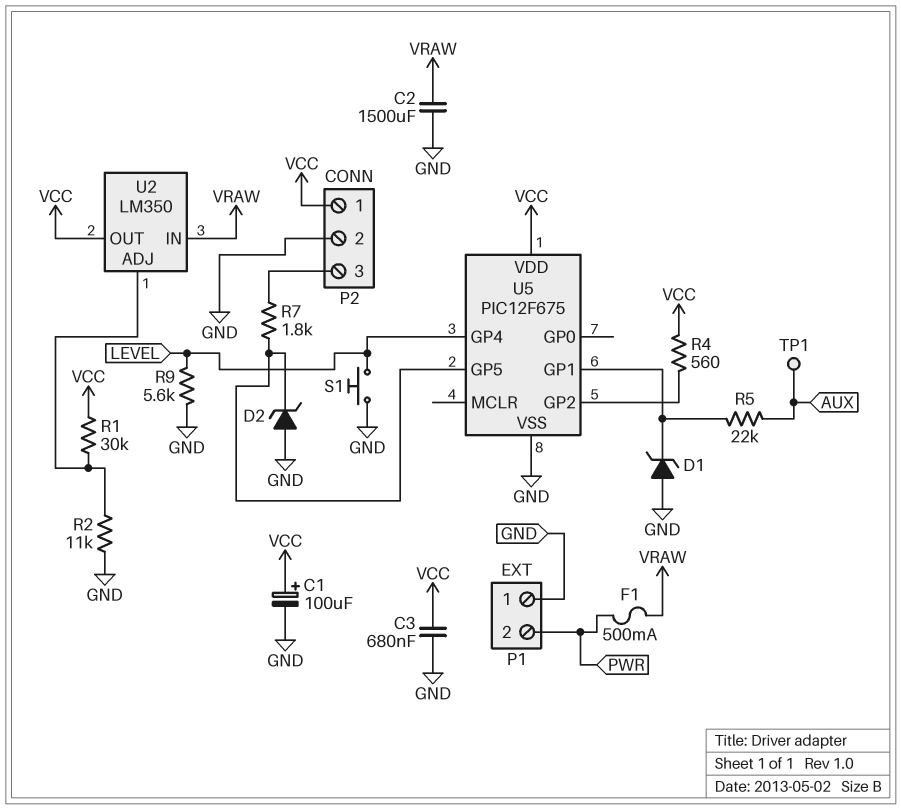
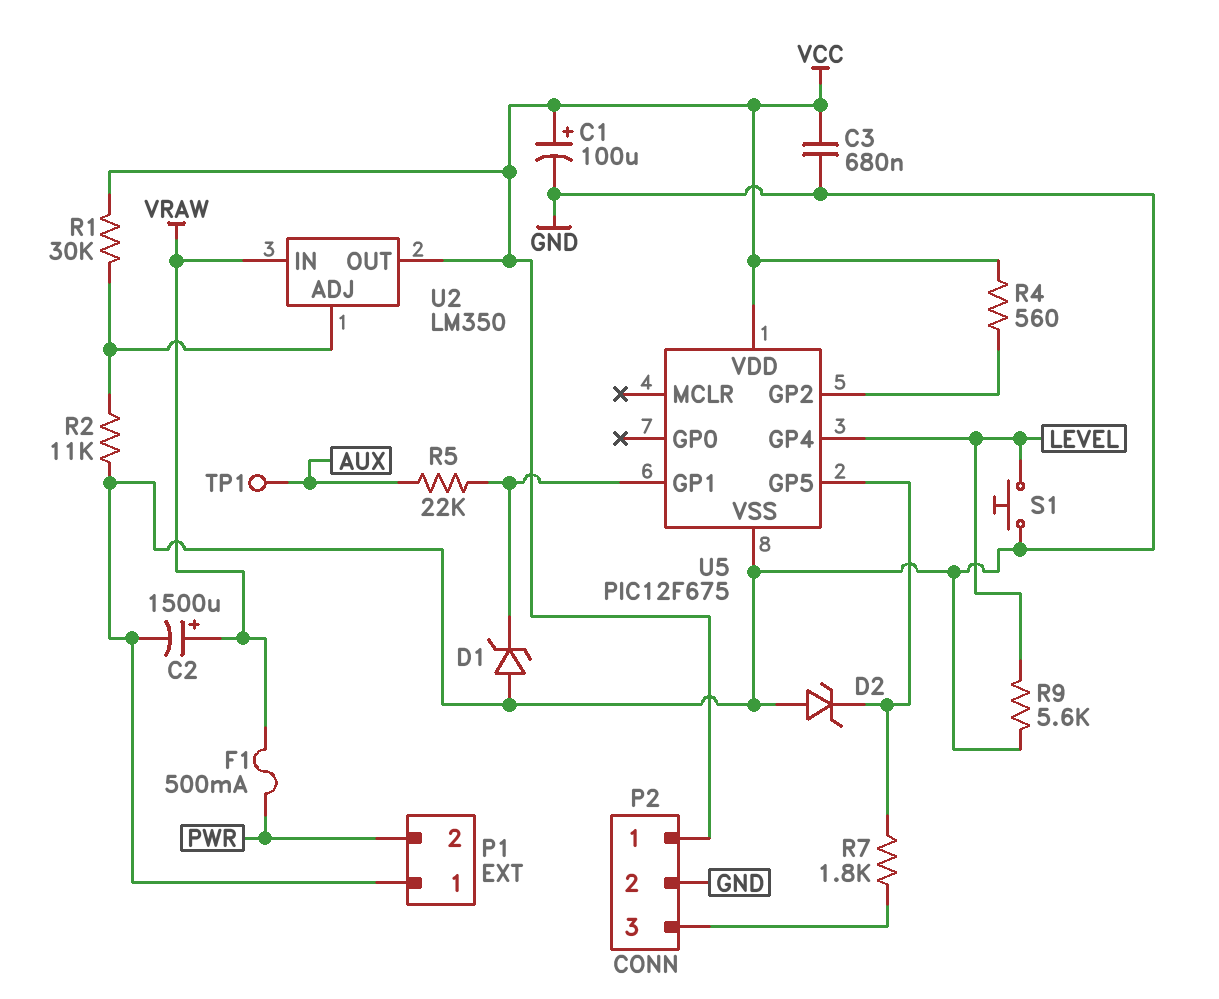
C2: 1500uF (GND, VRAW) -> 1500uF (plus VRAW, minus GND)

